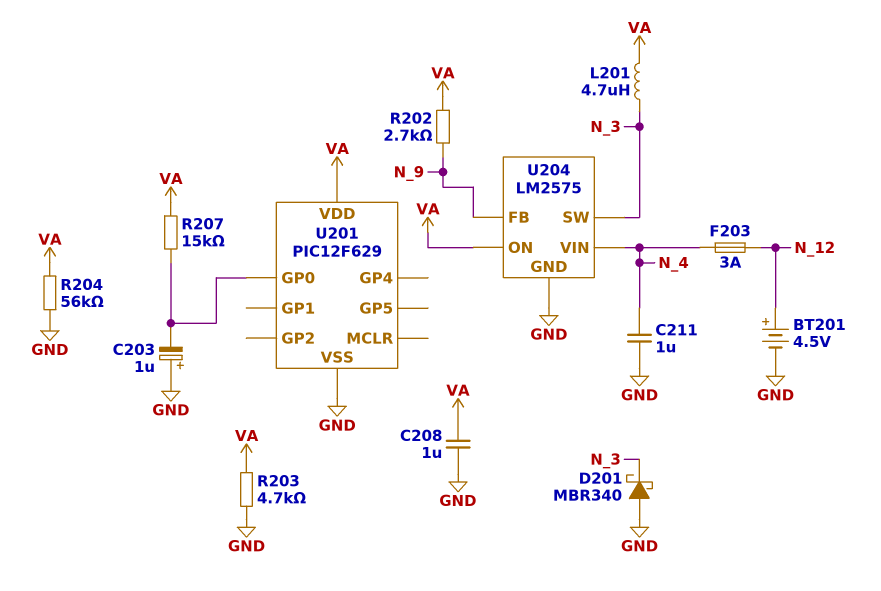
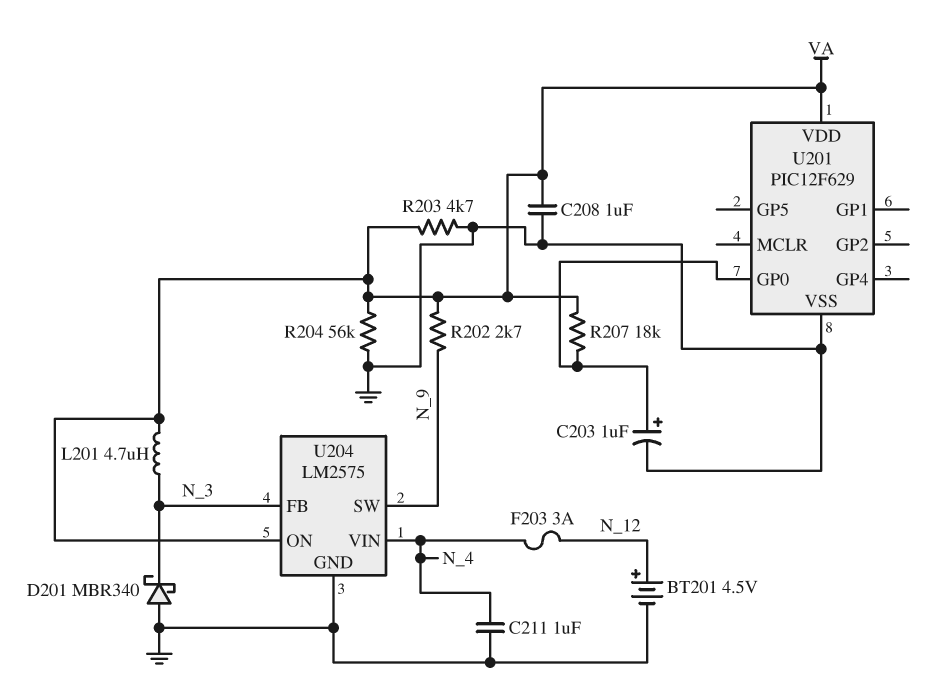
C203: 1uF (plus GND, minus U201/GP0) -> 1uF (plus U201/GP0, minus GND)
R207: 15k (U201/GP0, VA) -> 18k (U201/GP0, VA)
U204 pin FB: N_9 -> N_3
U204 pin SW: N_3 -> N_9

